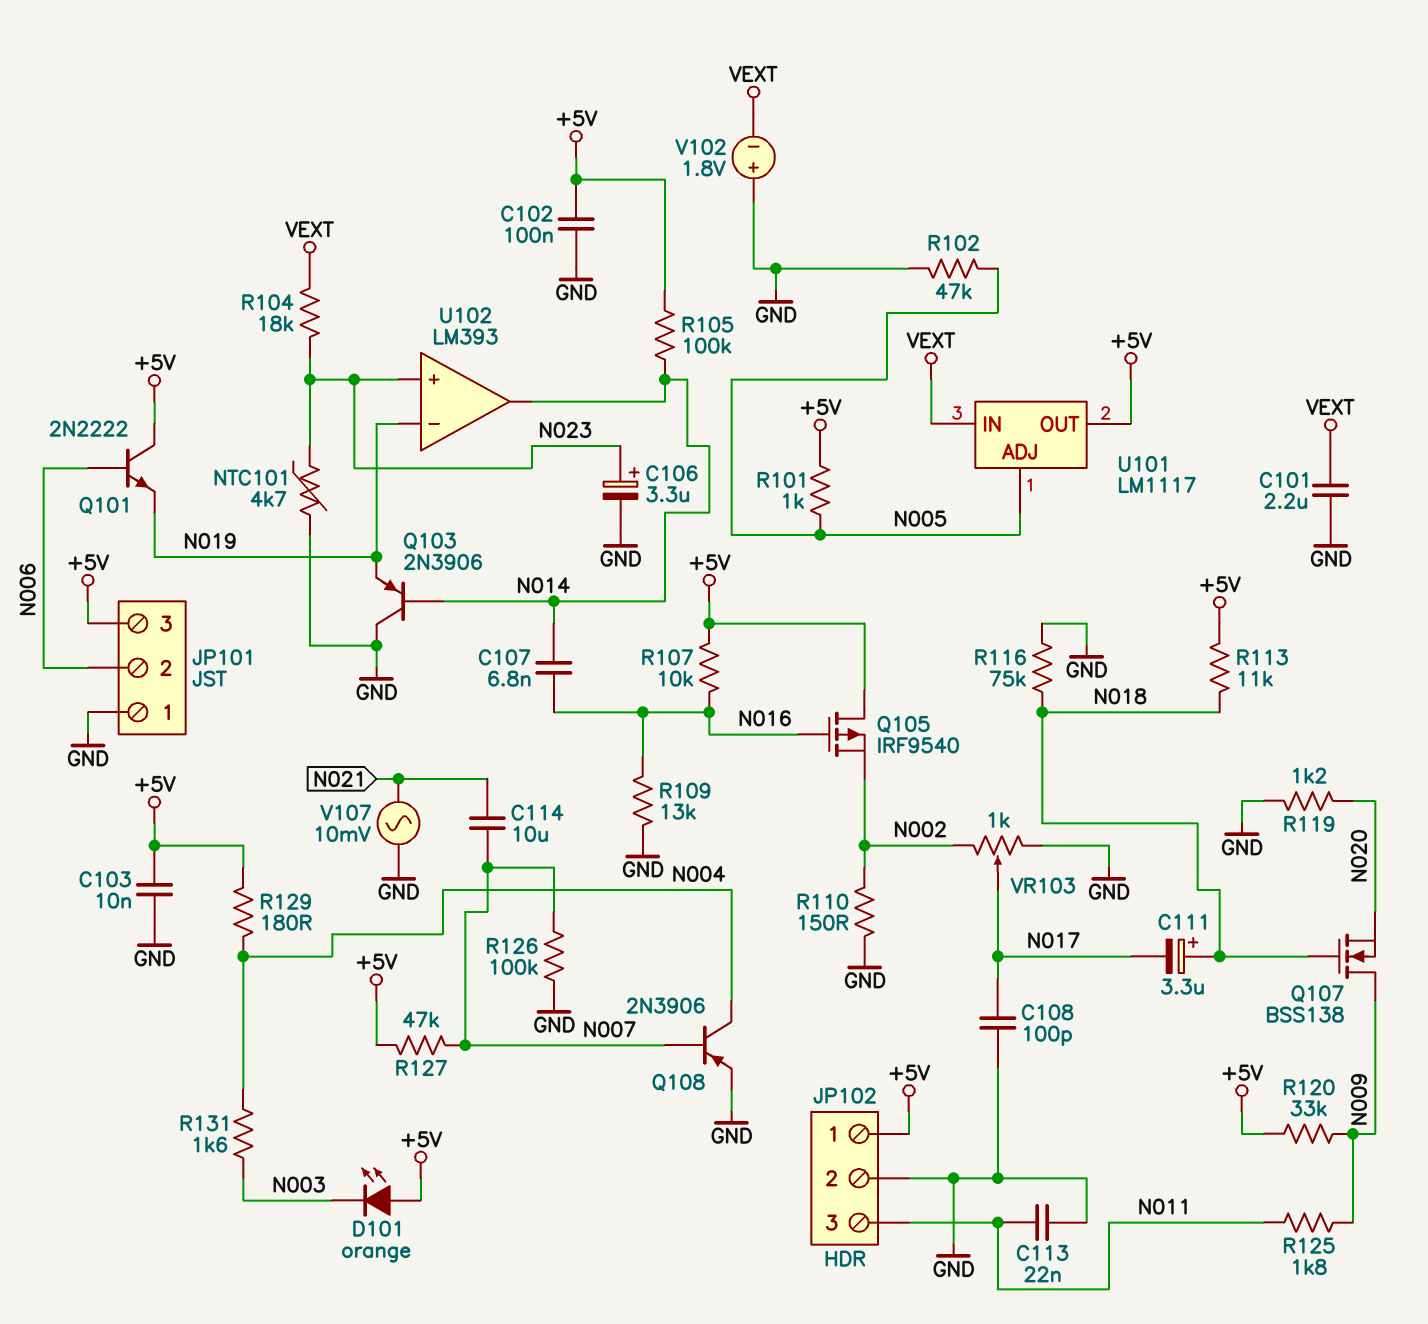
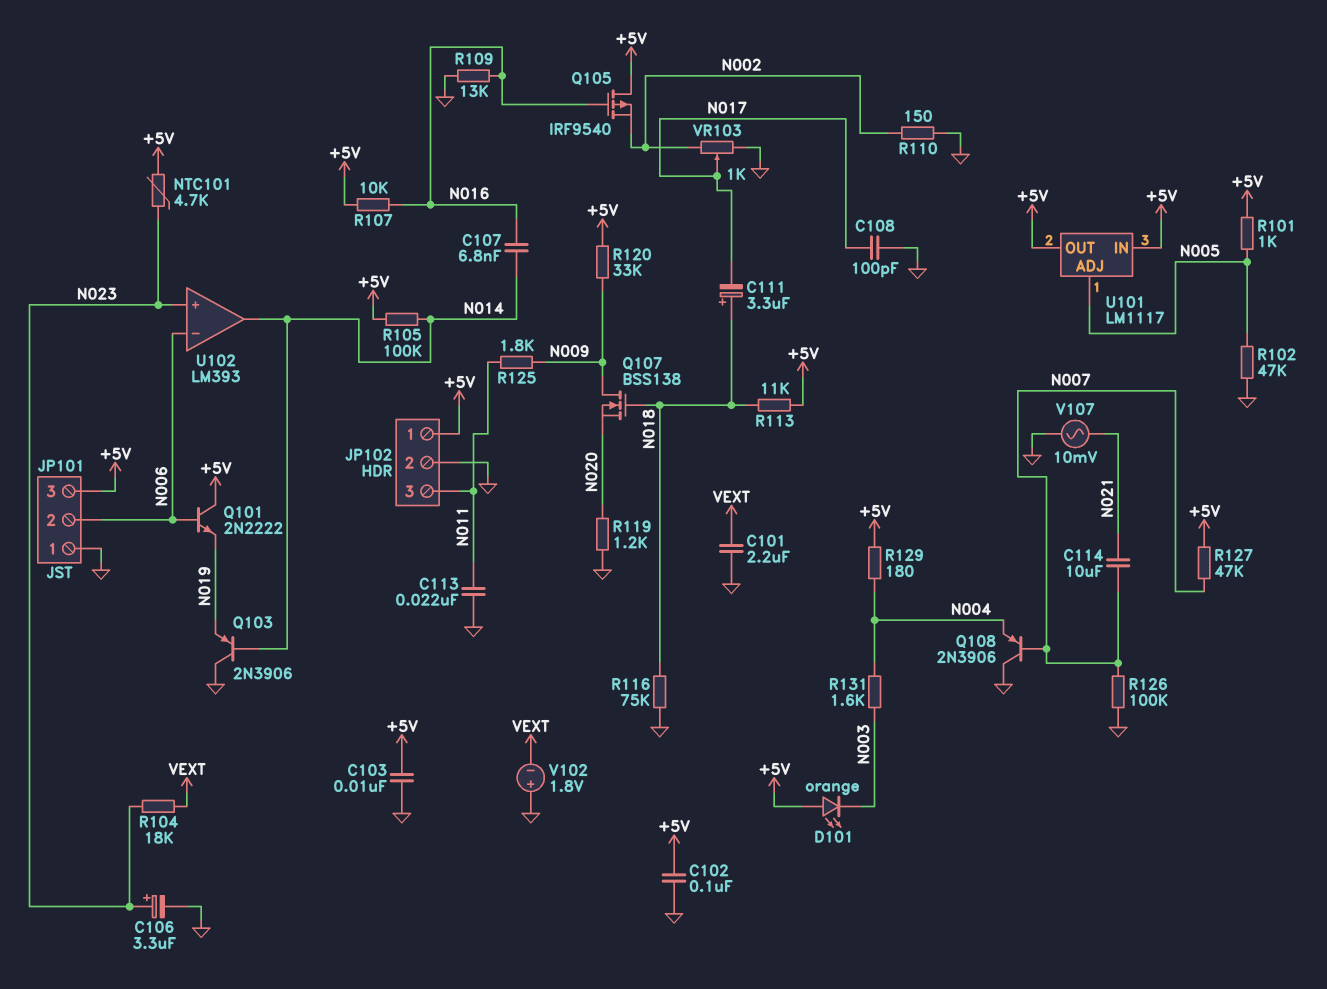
NTC101: 4.7k (GND, N023) -> 4.7k (+5V, N023)
Q108: PNP 2N3906 (B N007, C N004, E GND) -> PNP 2N3906 (B N007, C GND, E N004)
U101 pin IN: VEXT -> +5V
U102 pin in-: N019 -> N006

